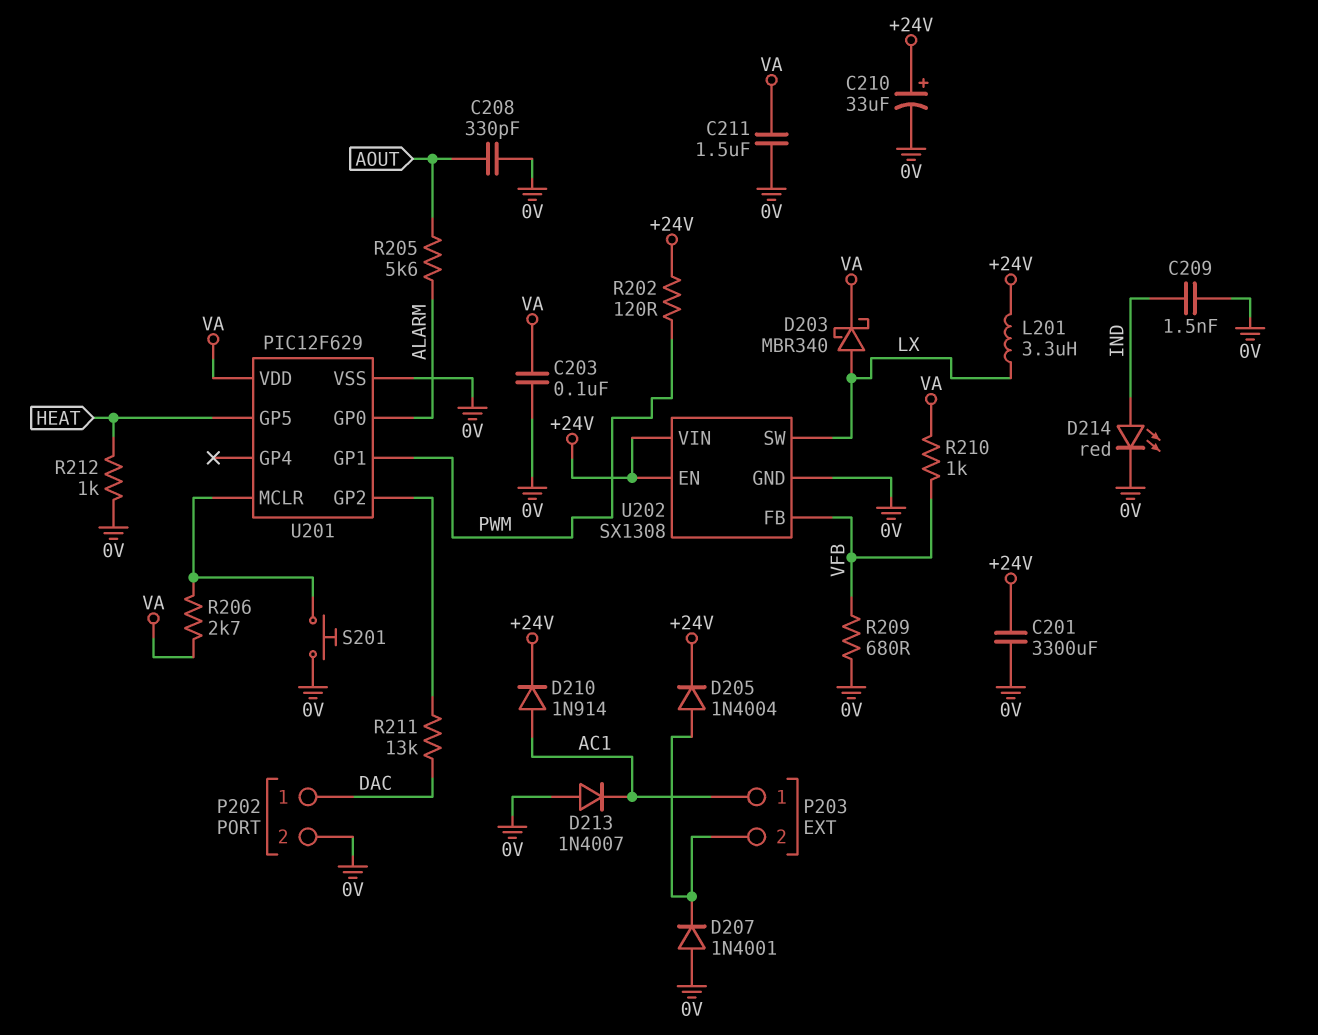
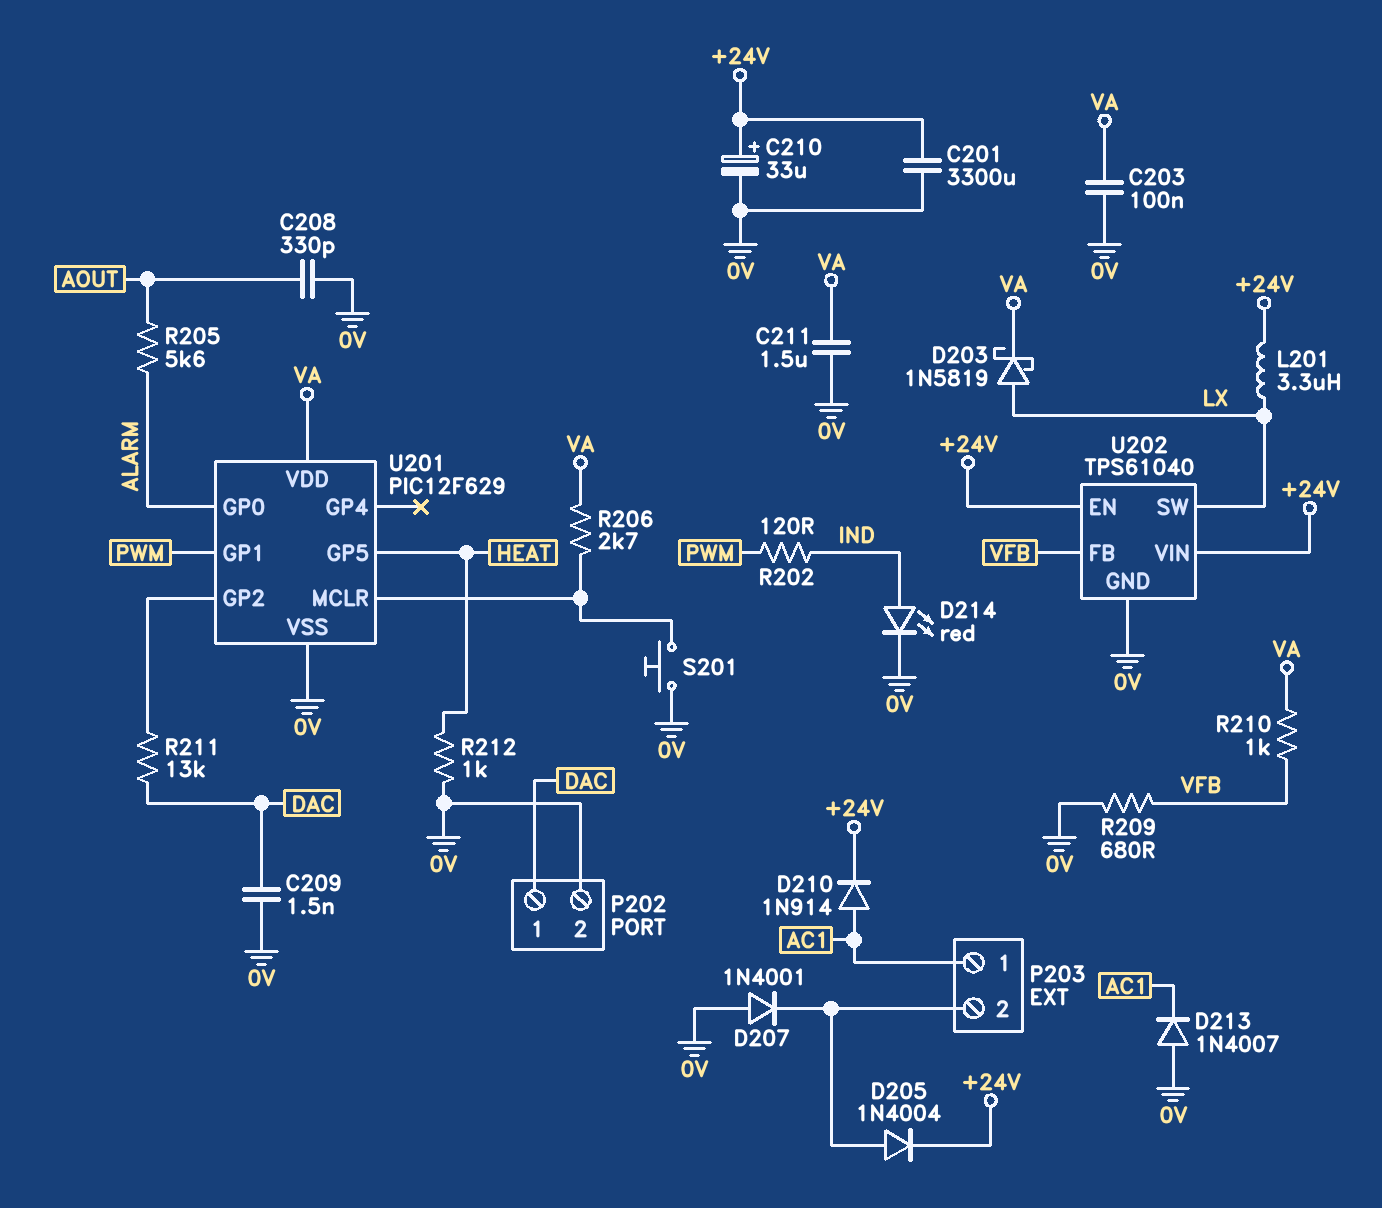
C209: 1.5nF (0V, IND) -> 1.5nF (0V, DAC)
D203: schottky MBR340 (A LX, K VA) -> schottky 1N5819 (A LX, K VA)
R202: 120 (+24V, PWM) -> 120 (IND, PWM)
U202: SX1308 -> TPS61040

